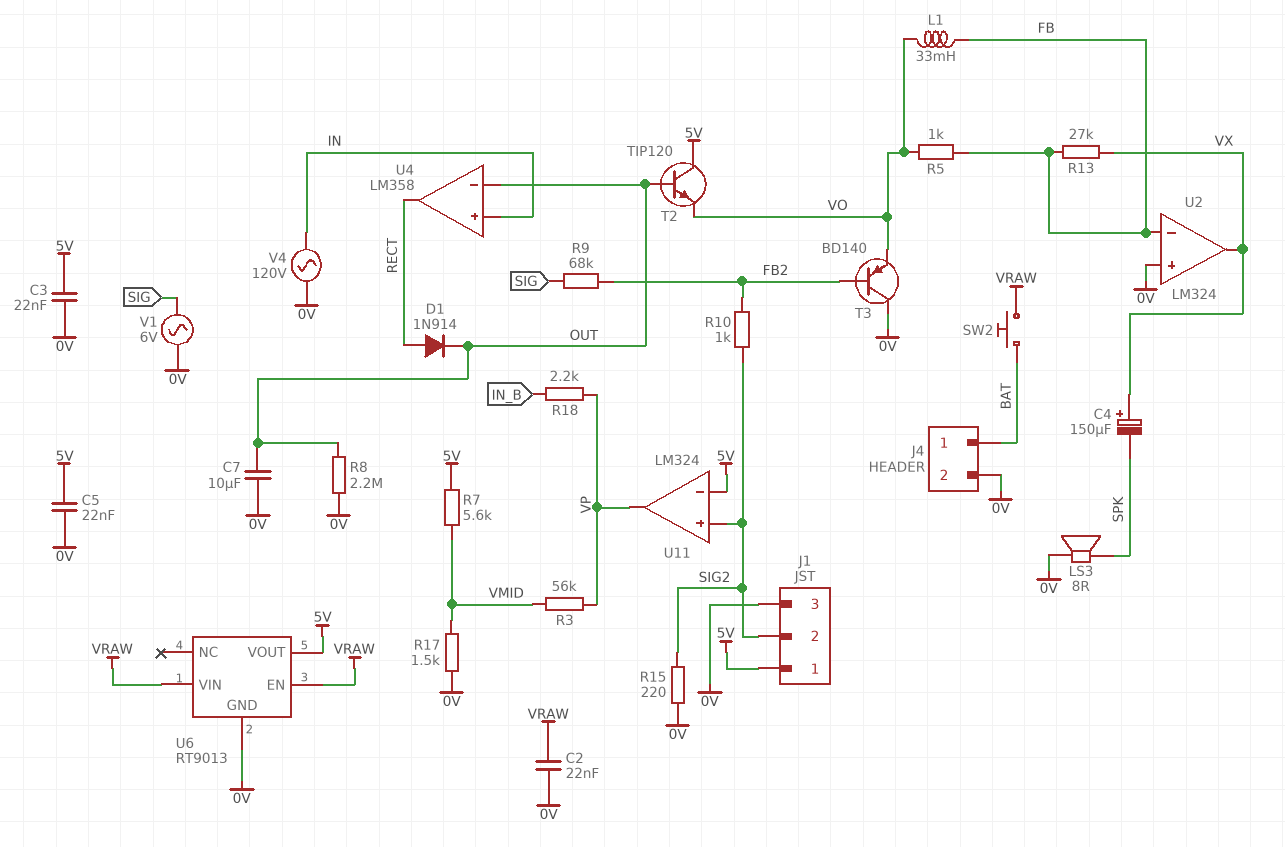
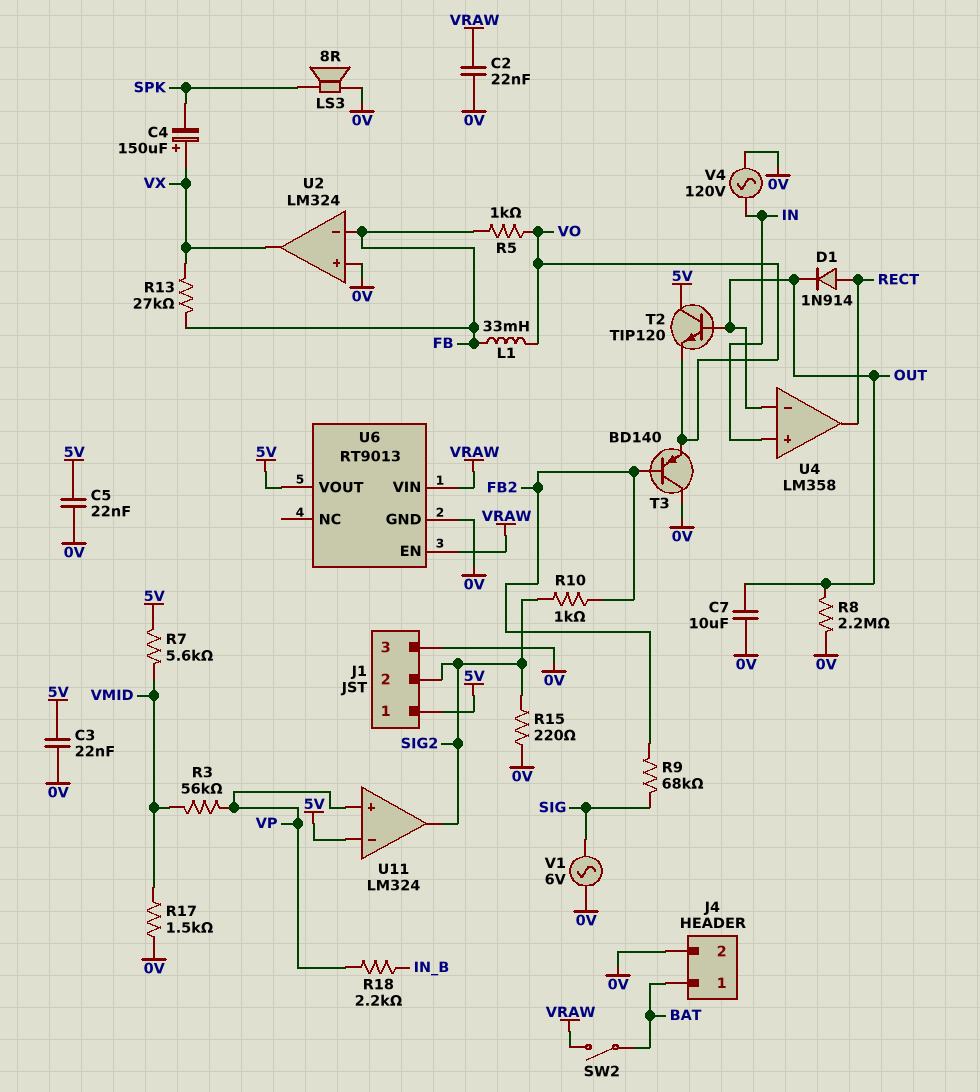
SW2: button (BAT, VRAW) -> switch (BAT, VRAW)
U11 pin in+: SIG2 -> VP
U11 pin out: VP -> SIG2

